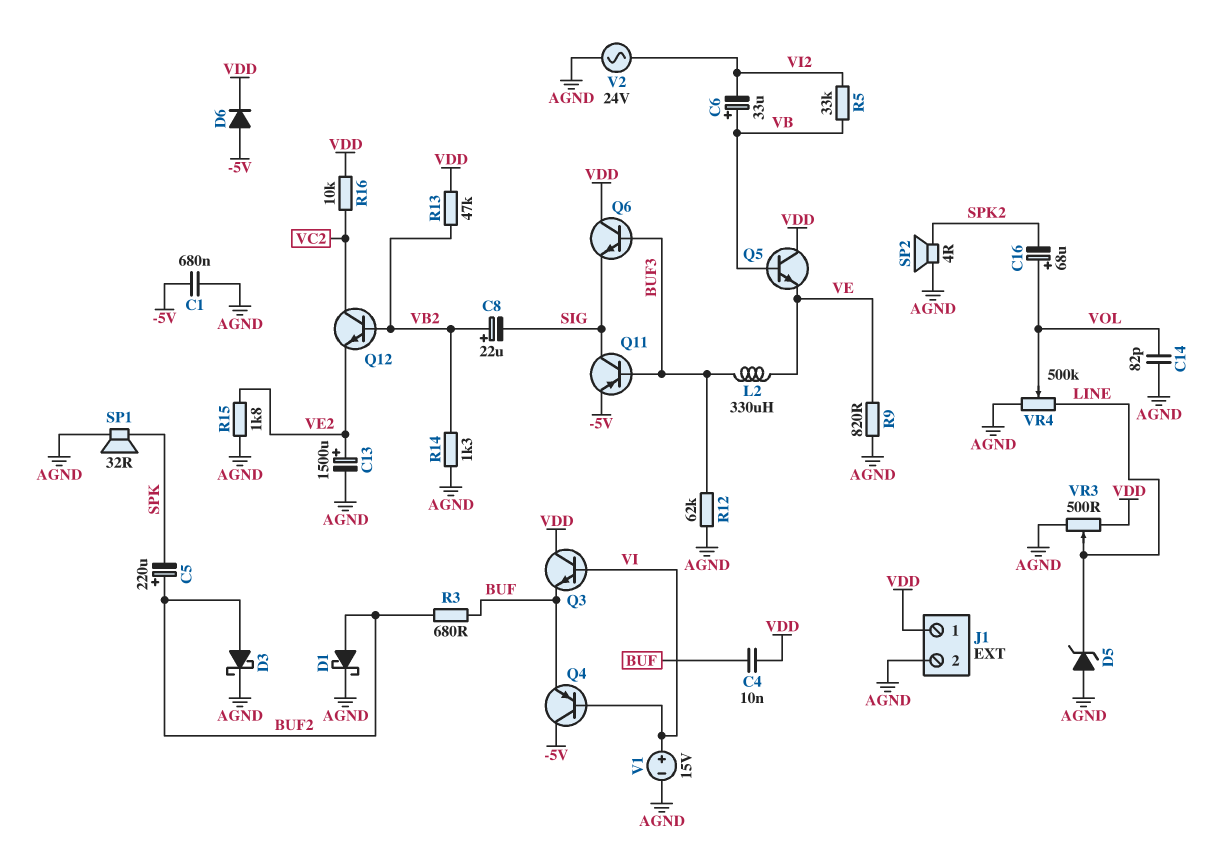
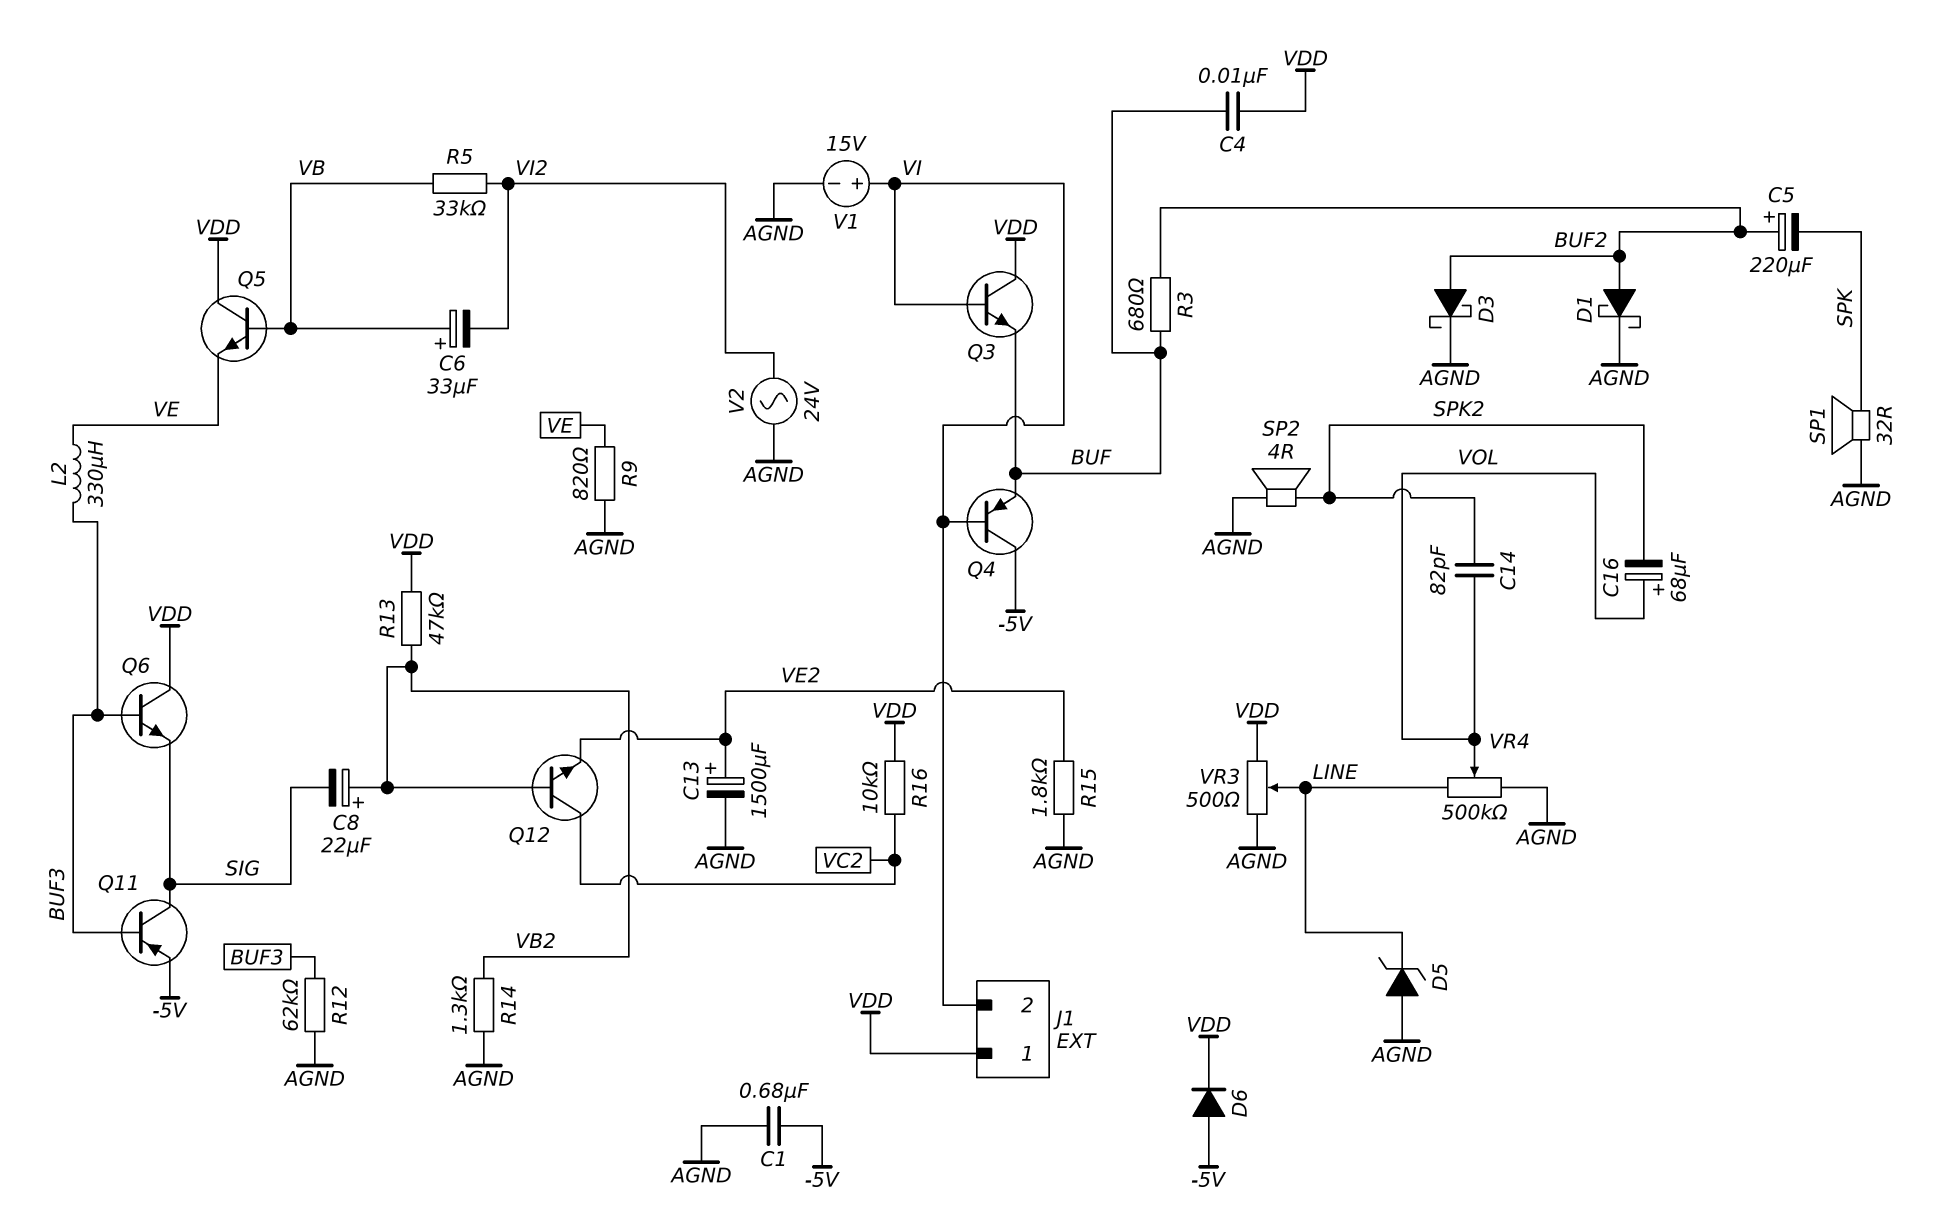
C14: 82pF (AGND, VOL) -> 82pF (SPK2, VOL)
J1 pin 2: AGND -> VI

